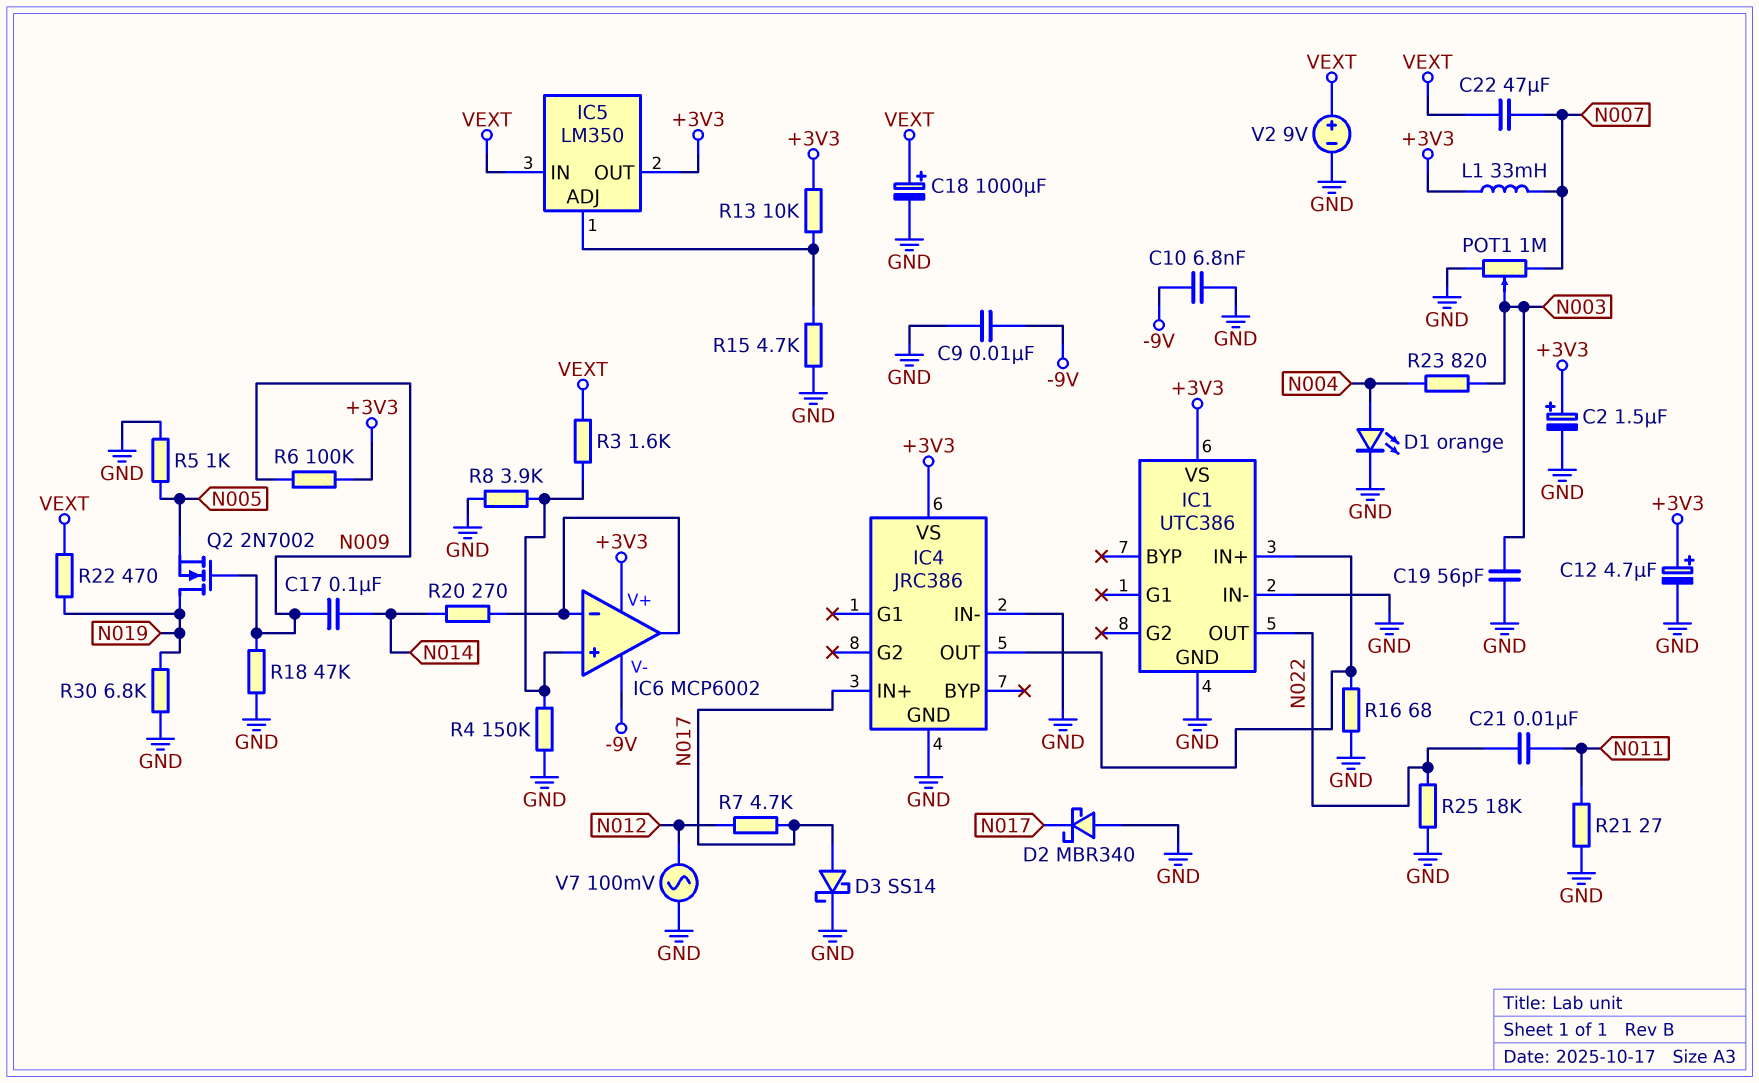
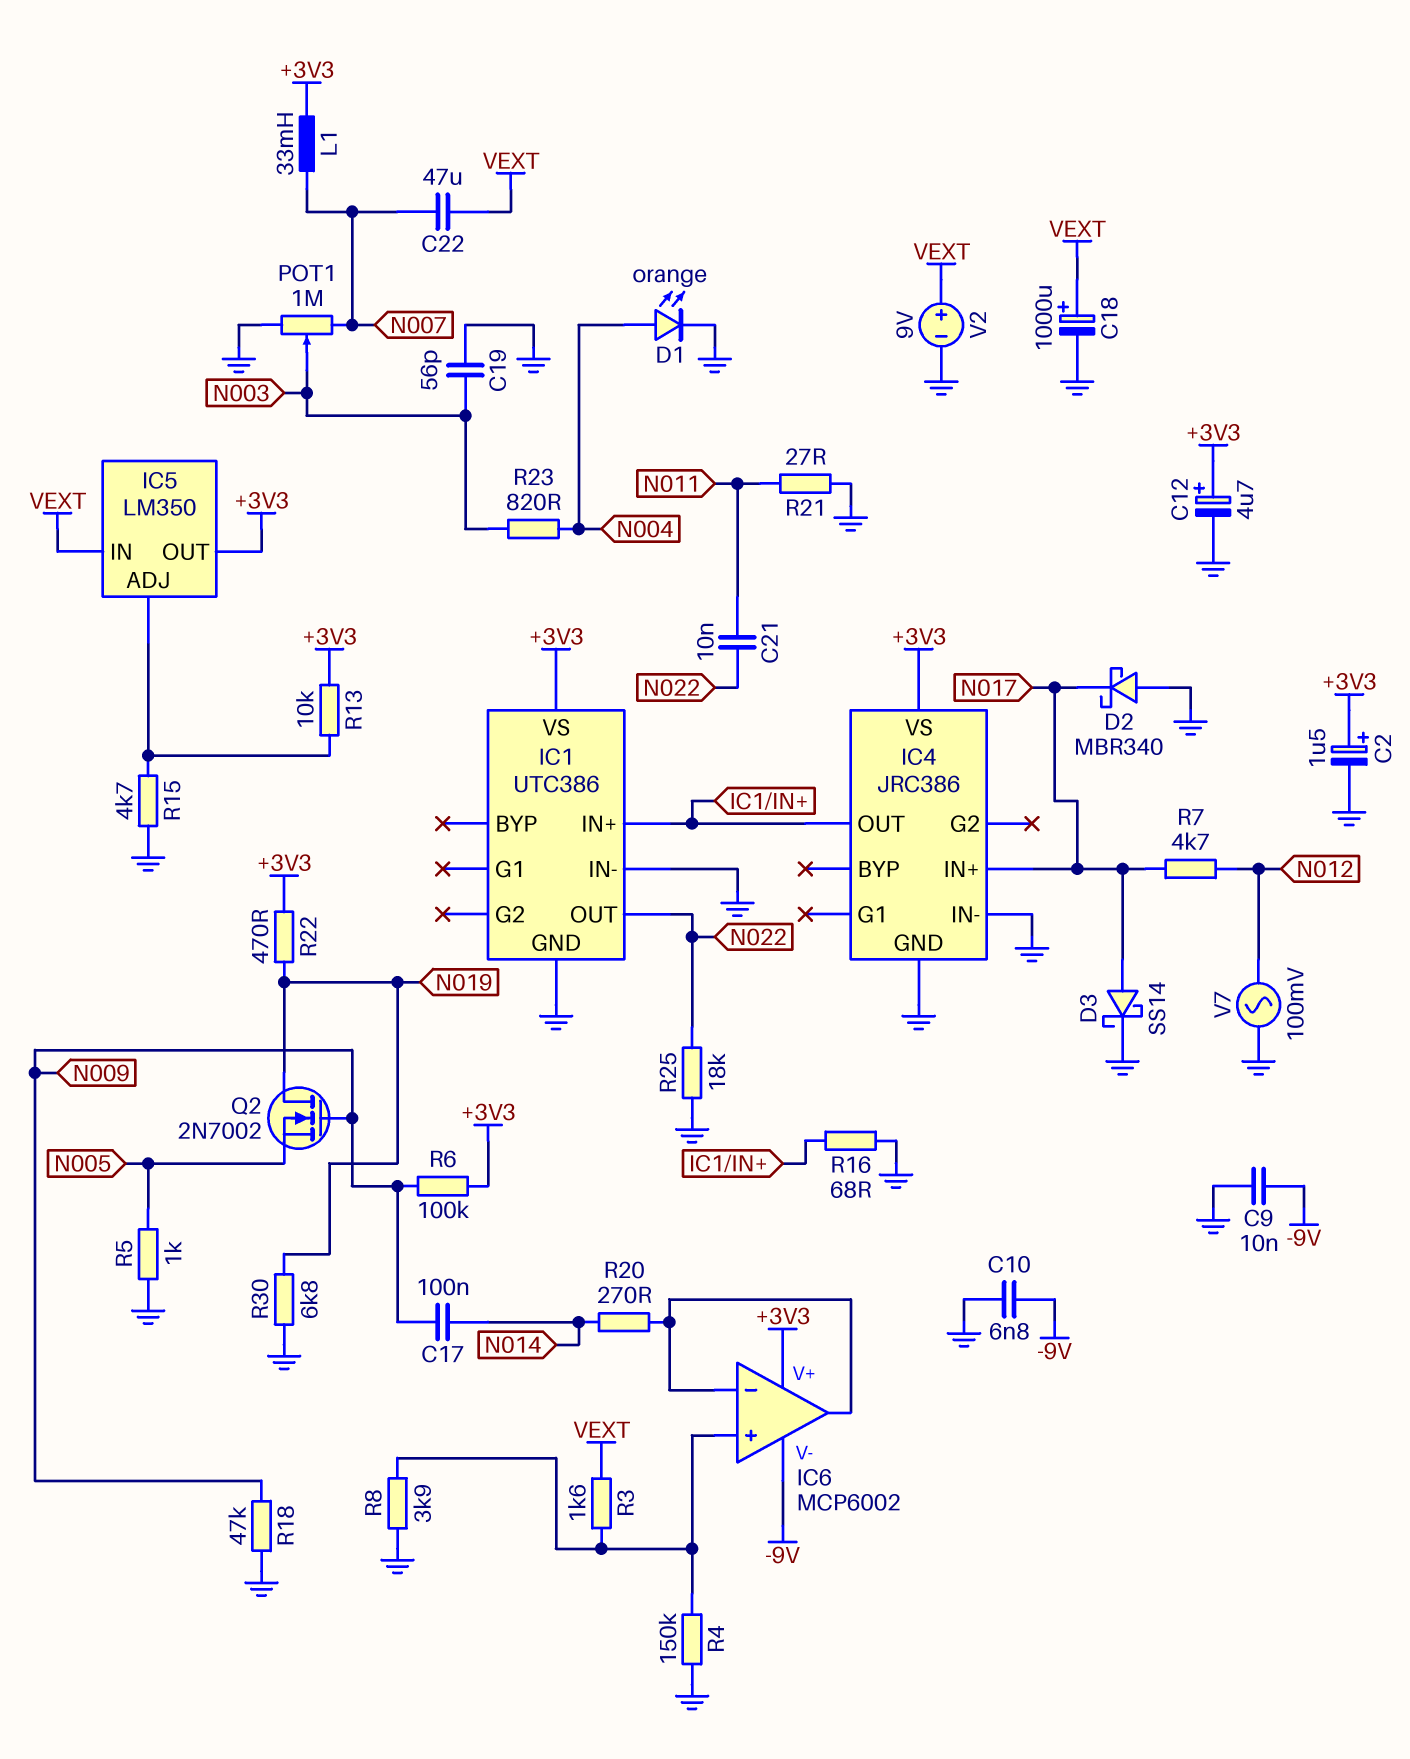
R22: 470 (N019, VEXT) -> 470 (+3V3, N019)

